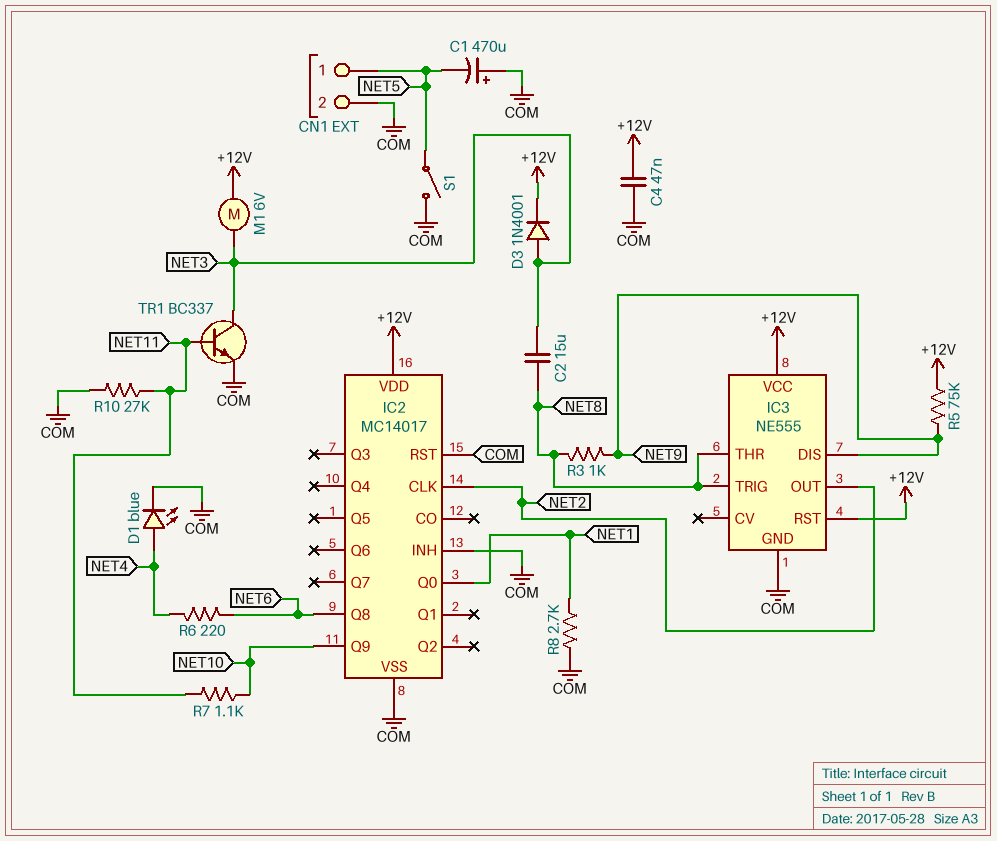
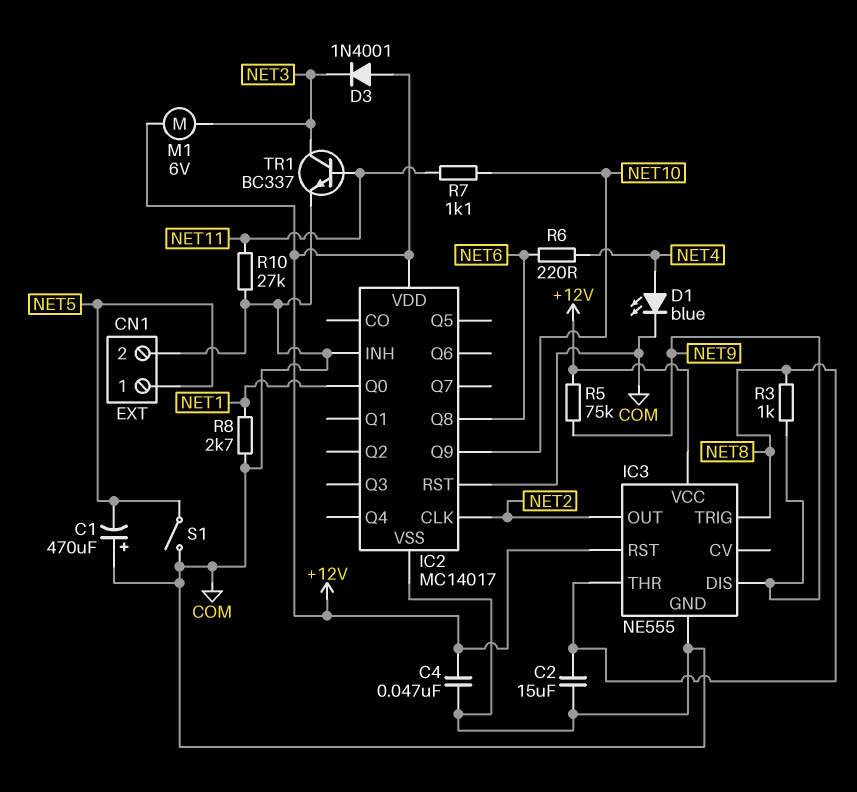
C2: 15uF (NET3, NET8) -> 15uF (COM, NET8)
D3: diode 1N4001 (A NET3, K +12V) -> diode 1N4001 (A +12V, K NET3)

